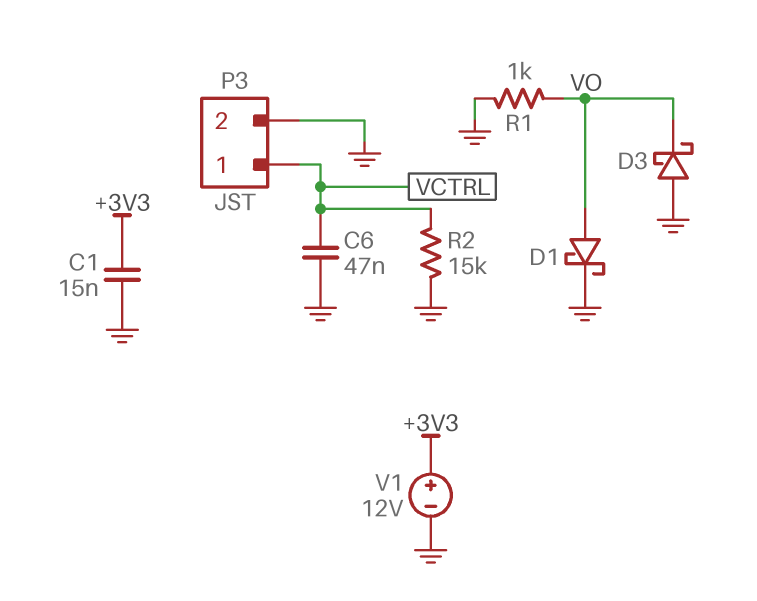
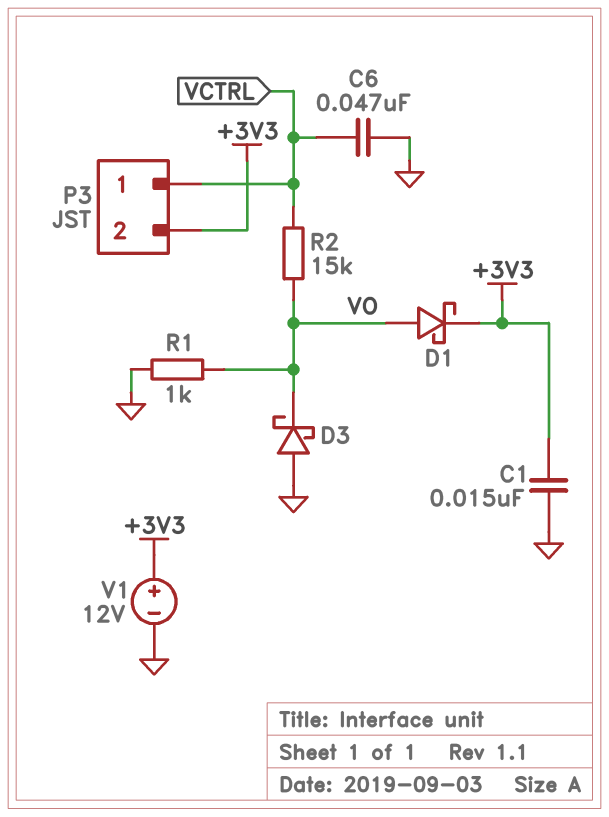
D1: schottky (A VO, K GND) -> schottky (A VO, K +3V3)
P3 pin 2: GND -> +3V3
R2: 15k (GND, VCTRL) -> 15k (VCTRL, VO)

